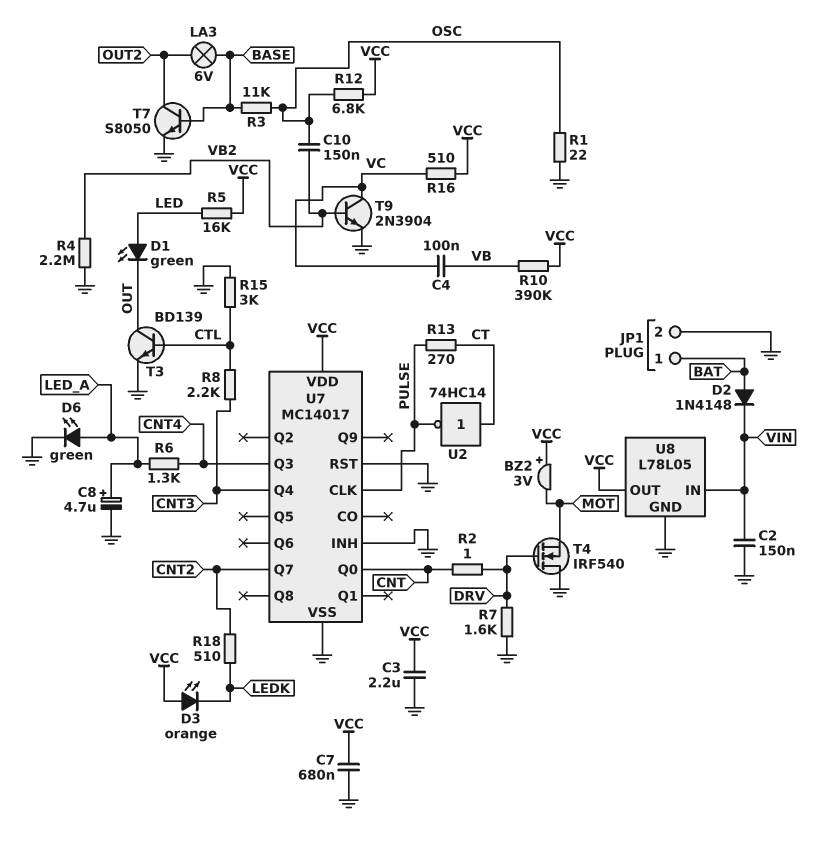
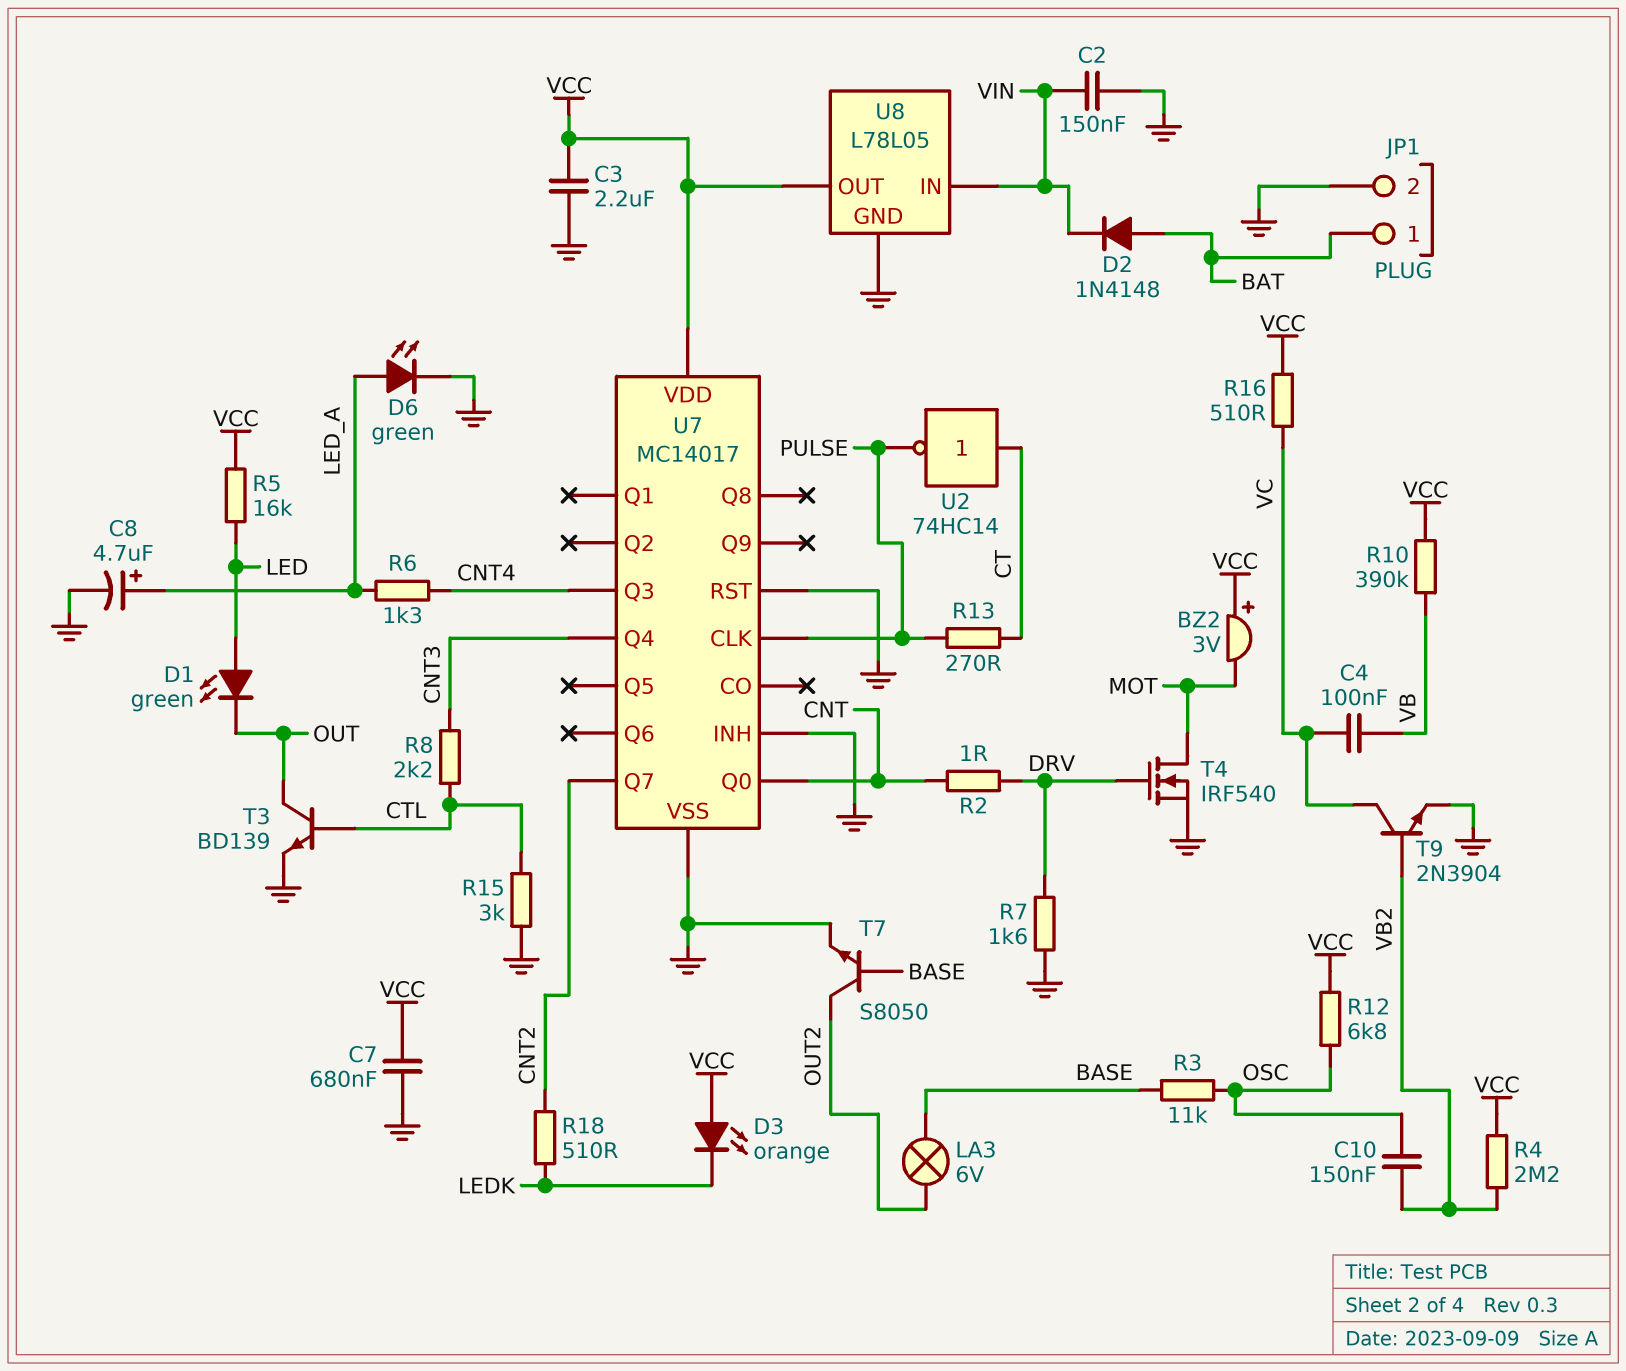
R1: 22 (GND, OSC) -> none
R4: 2.2M (GND, VB2) -> 2.2M (VB2, VCC)
T4: NMOS IRF540 (G DRV, D GND, S MOT) -> NMOS IRF540 (G DRV, D MOT, S GND)

